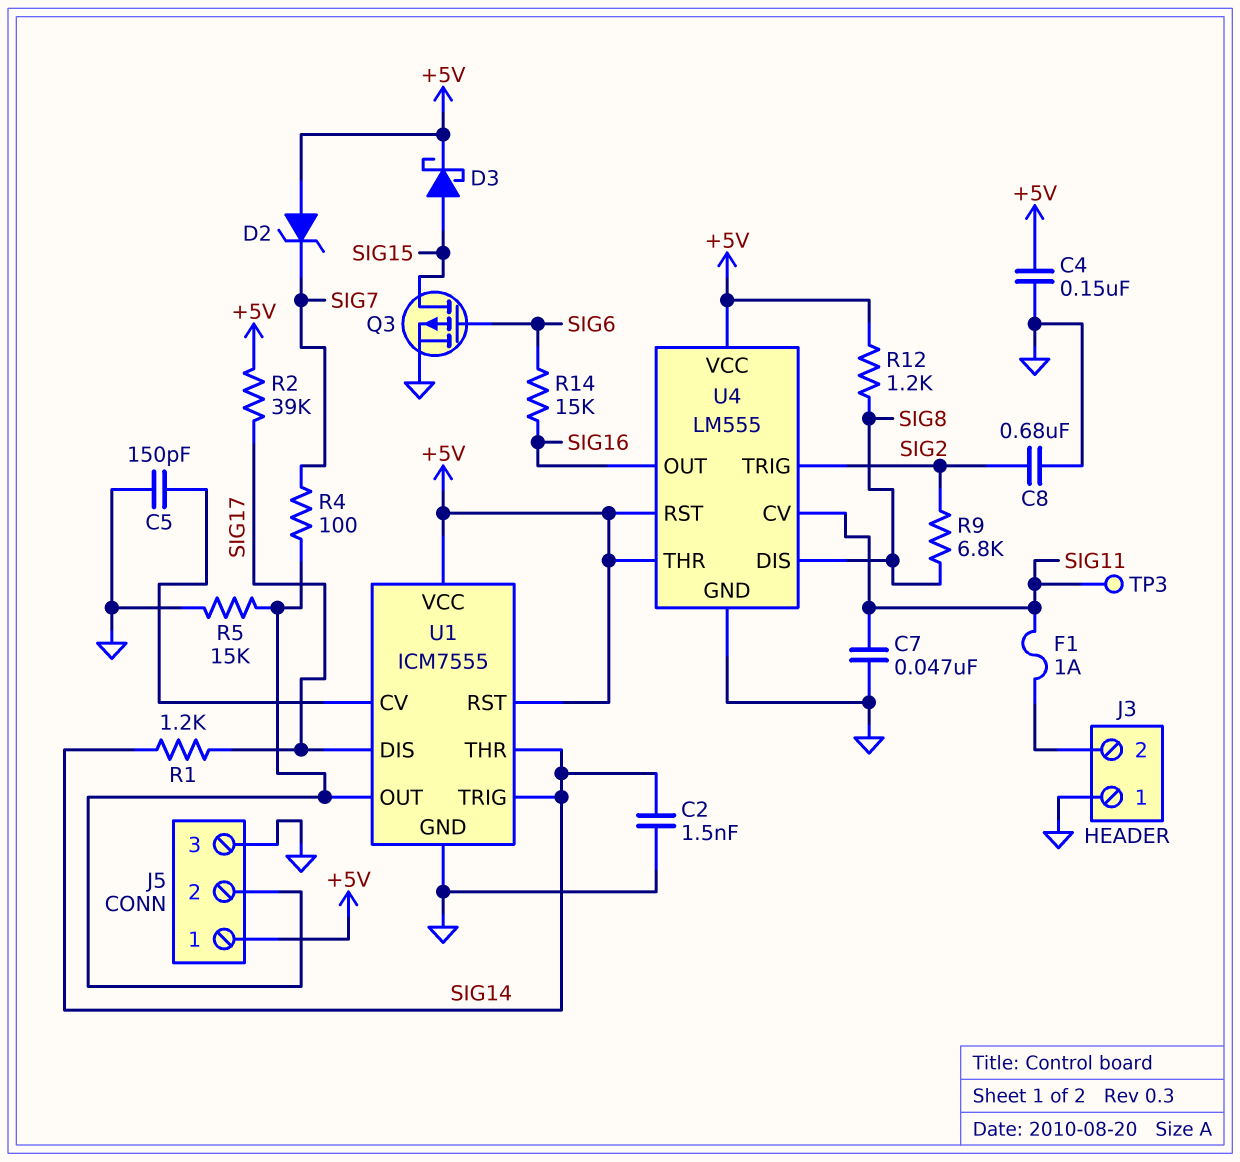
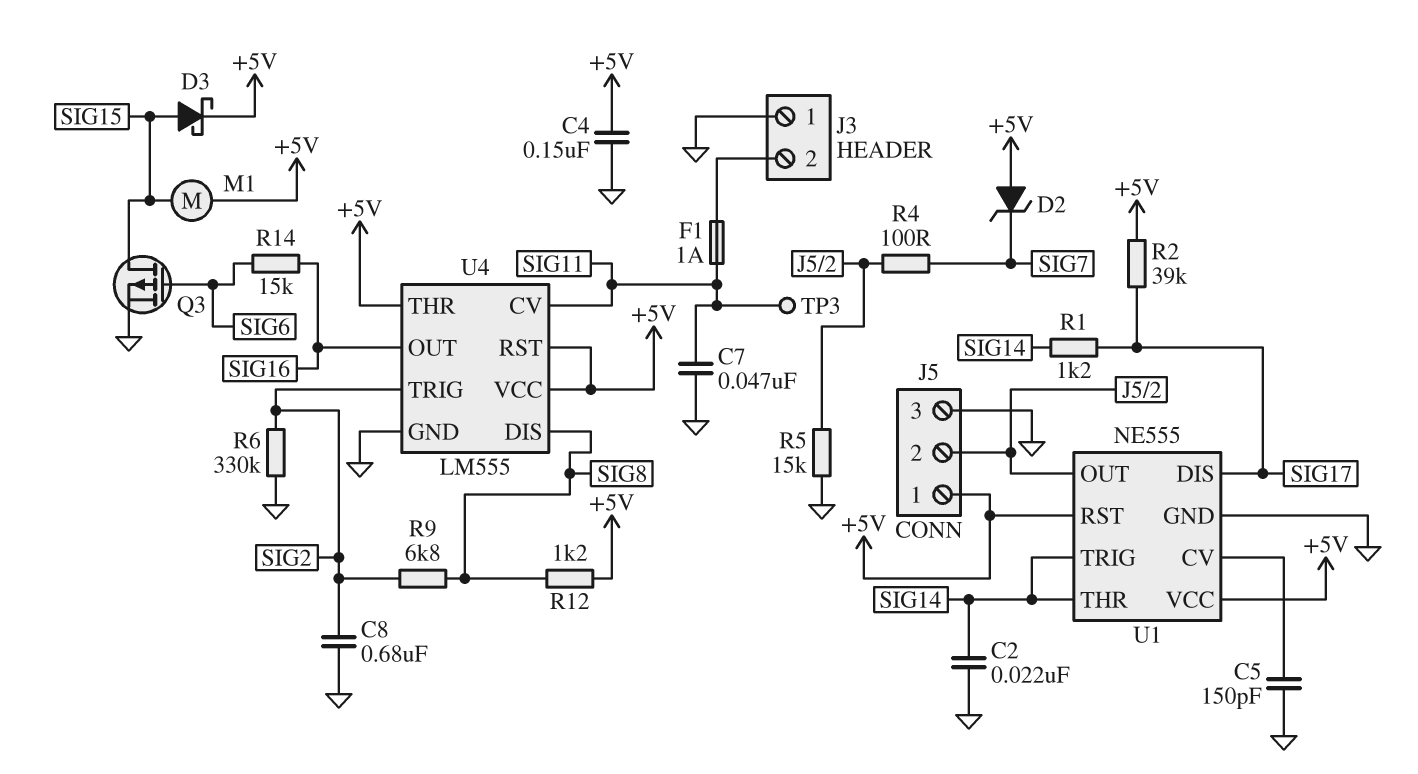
C2: 1.5nF (GND, SIG14) -> 22nF (GND, SIG14)
M1: none -> motor (+5V, SIG15)
R6: none -> 330k (GND, SIG2)
U1: ICM7555 -> NE555

